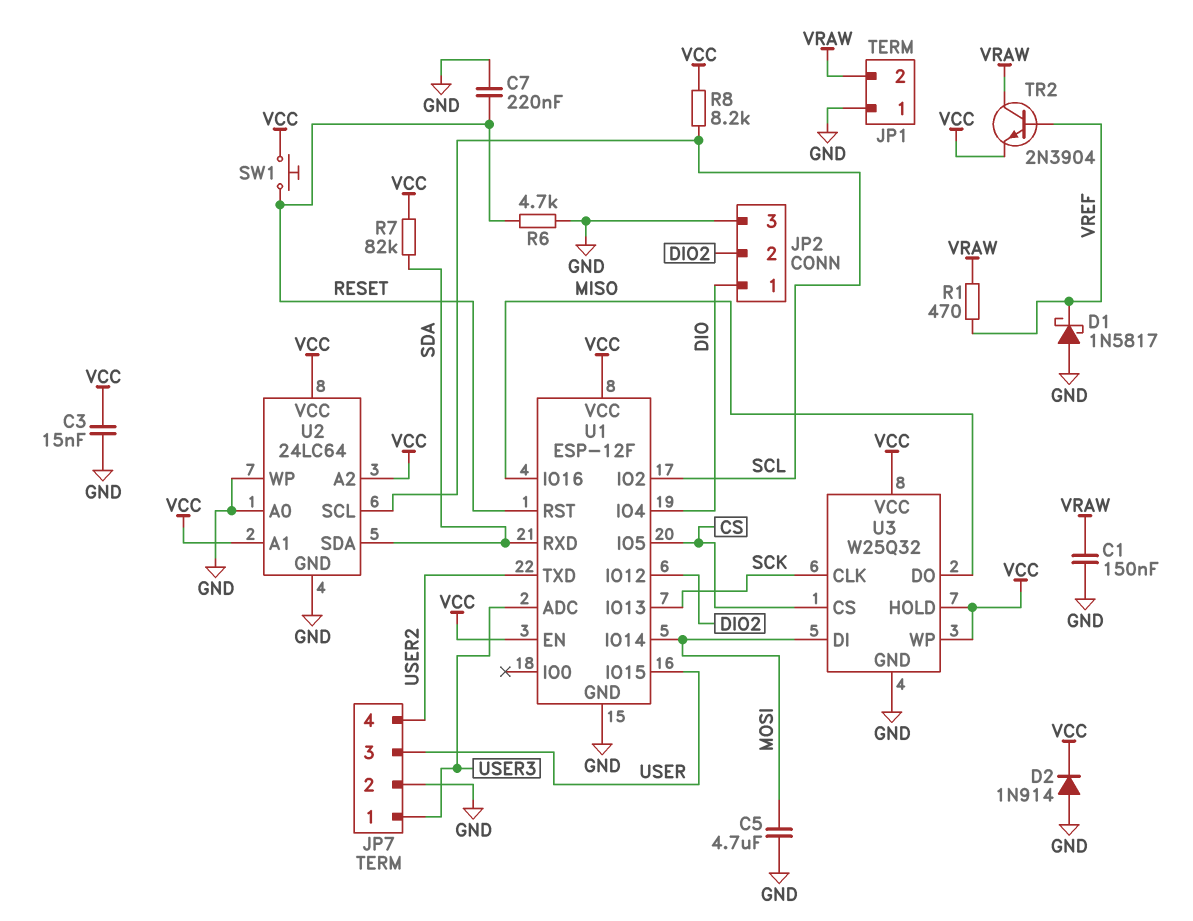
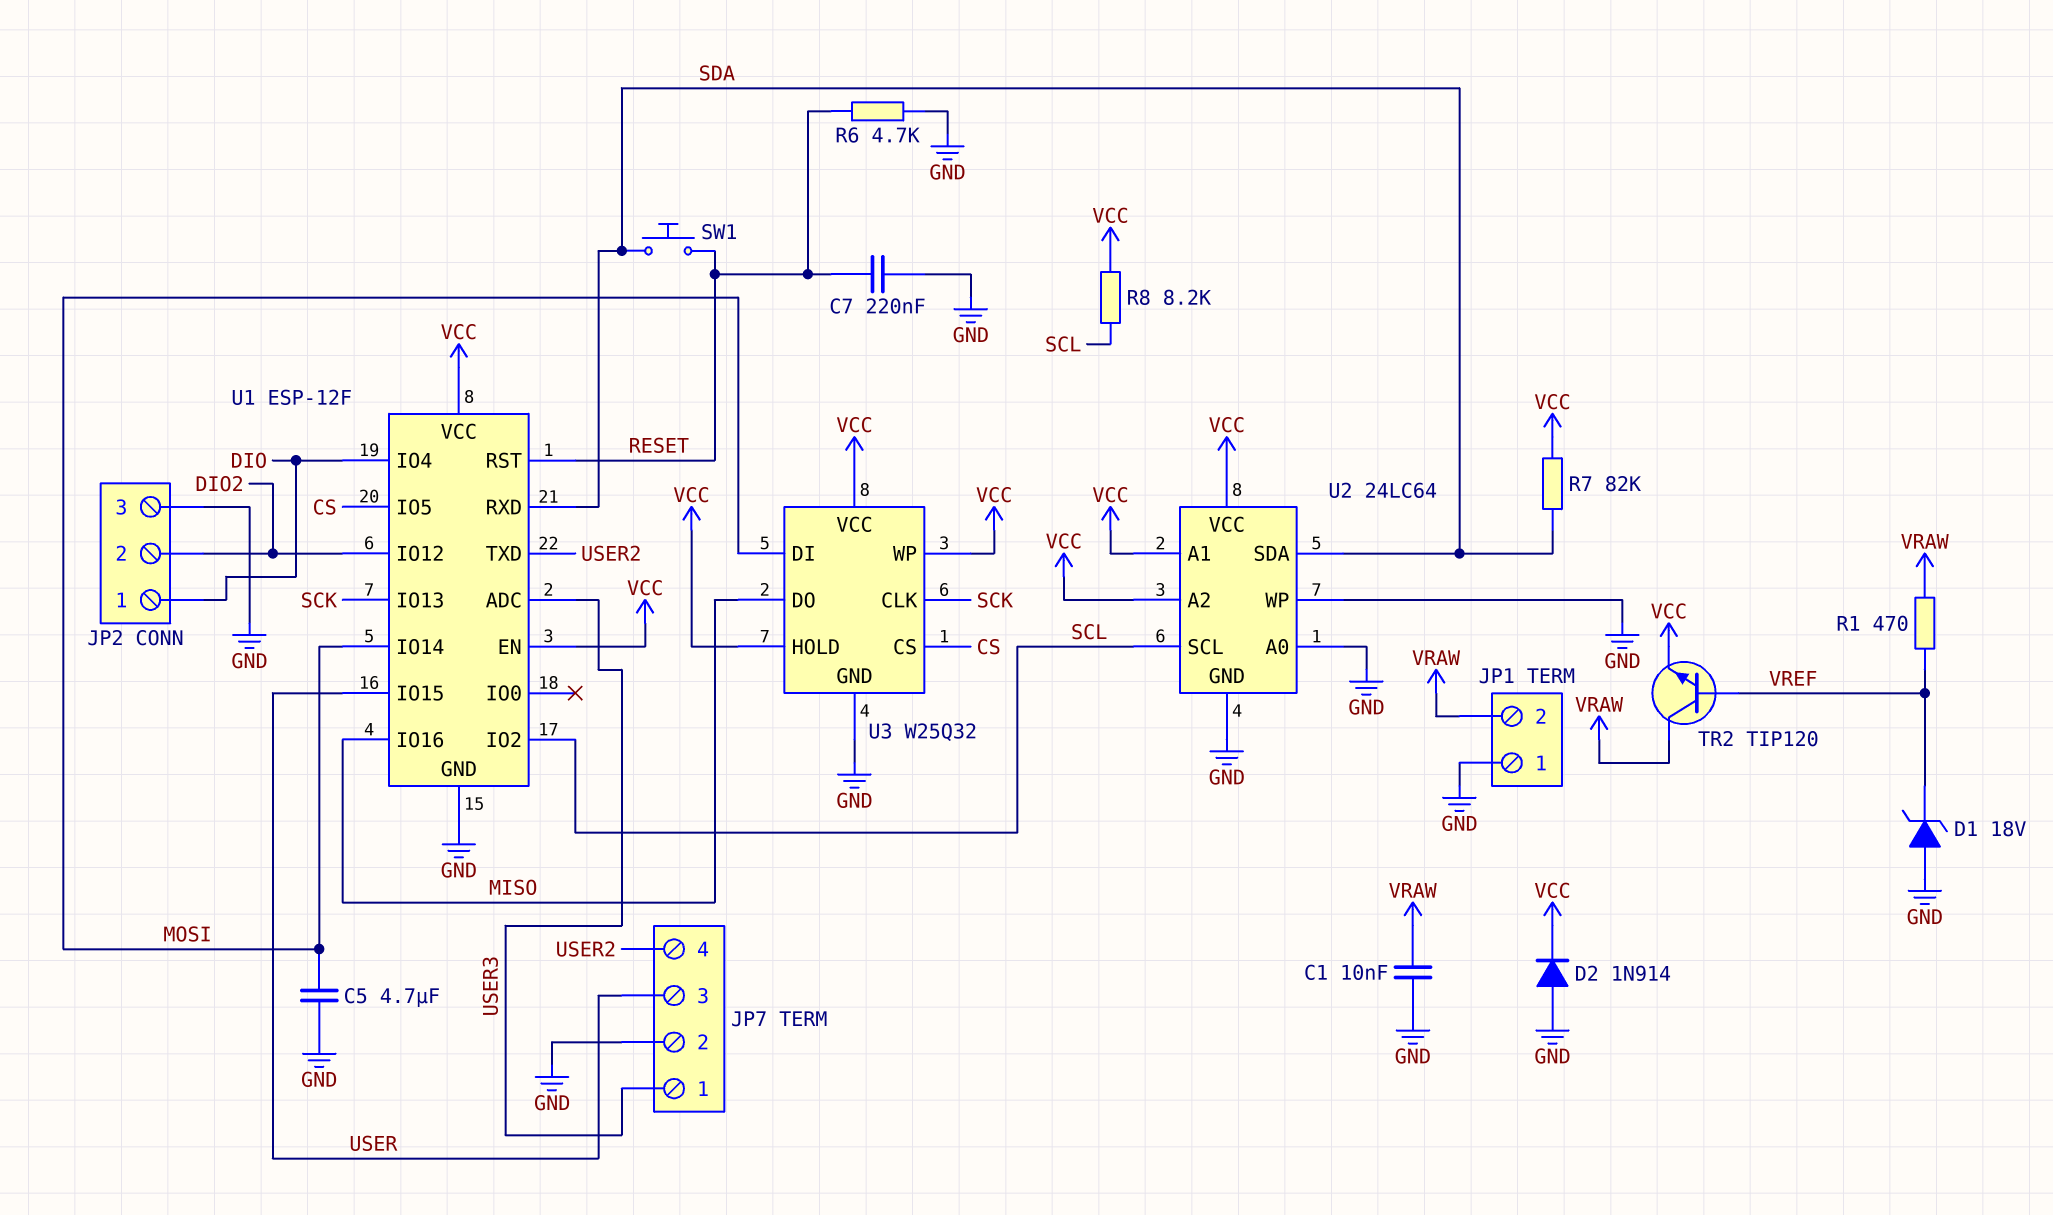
C1: 150nF (GND, VRAW) -> 10nF (GND, VRAW)
C3: 15nF (GND, VCC) -> none
D1: schottky 1N5817 (A GND, K VREF) -> zener 18V (A GND, K VREF)
SW1: button (RESET, VCC) -> button (RESET, SDA)
TR2: NPN 2N3904 (B VREF, C VRAW, E VCC) -> NPN TIP120 (B VREF, C VRAW, E VCC)

